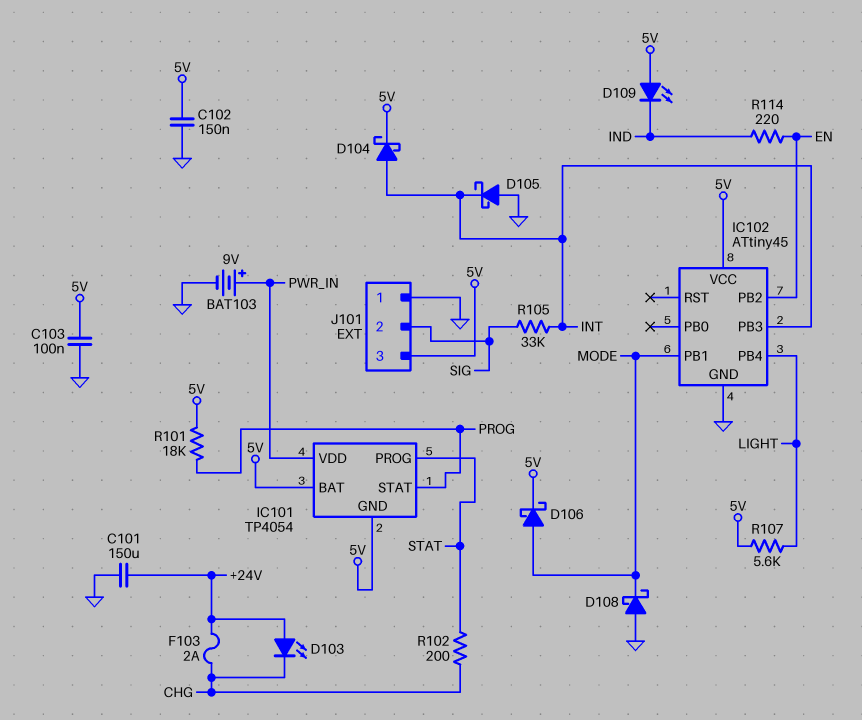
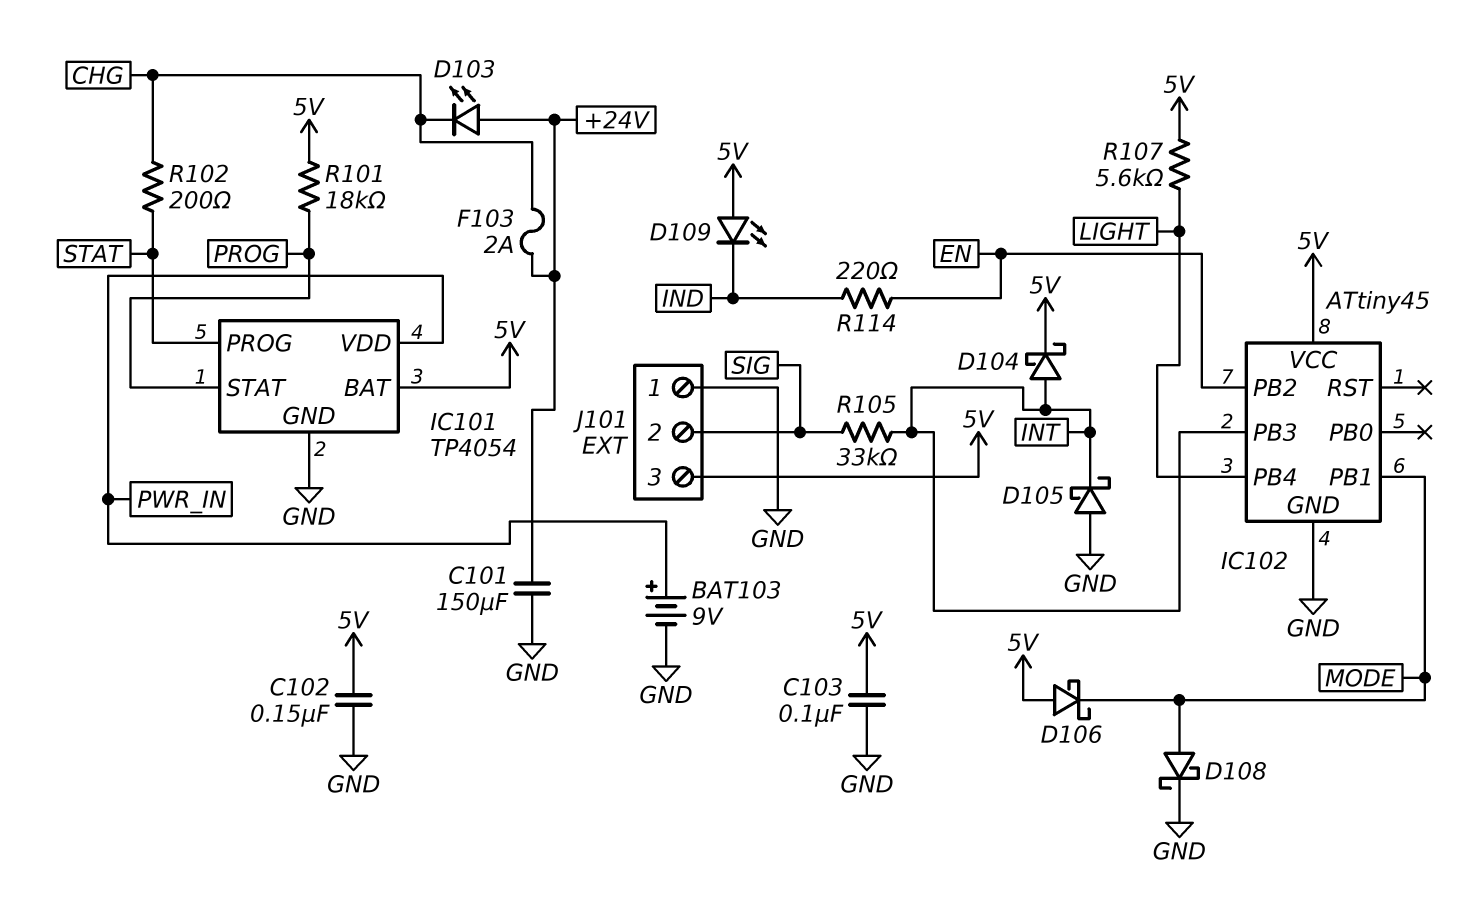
D106: schottky (A MODE, K 5V) -> schottky (A 5V, K MODE)
D108: schottky (A GND, K MODE) -> schottky (A MODE, K GND)
IC101 pin GND: 5V -> GND

